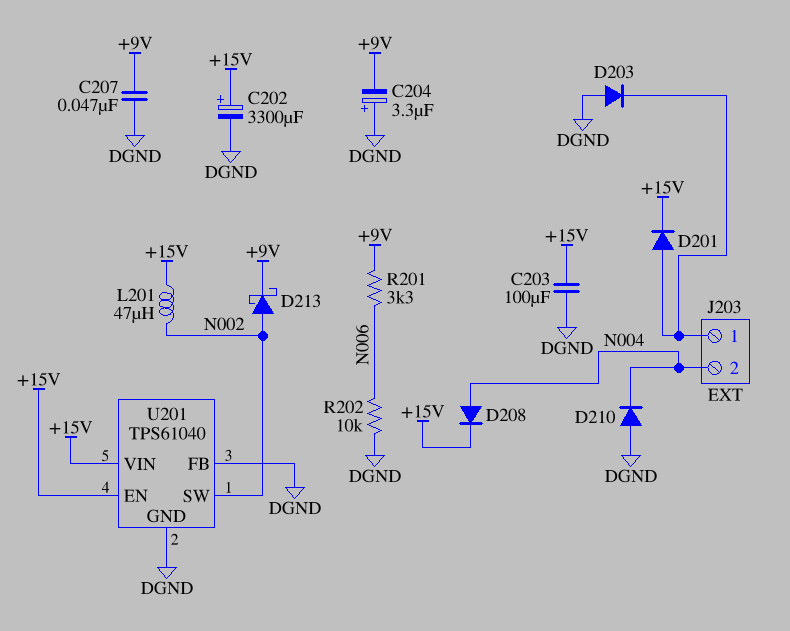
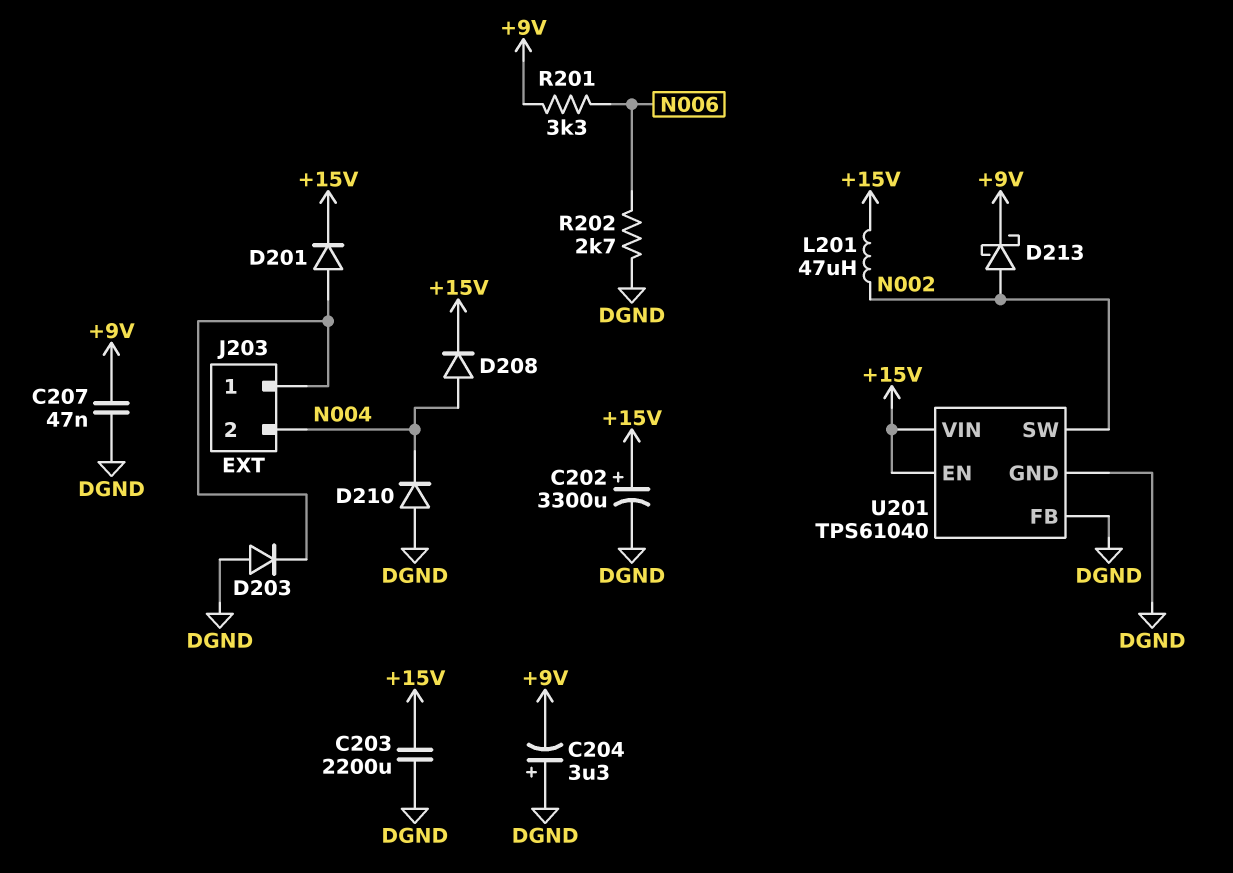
C203: 100uF (+15V, DGND) -> 2200uF (+15V, DGND)
R202: 10k (DGND, N006) -> 2.7k (DGND, N006)

